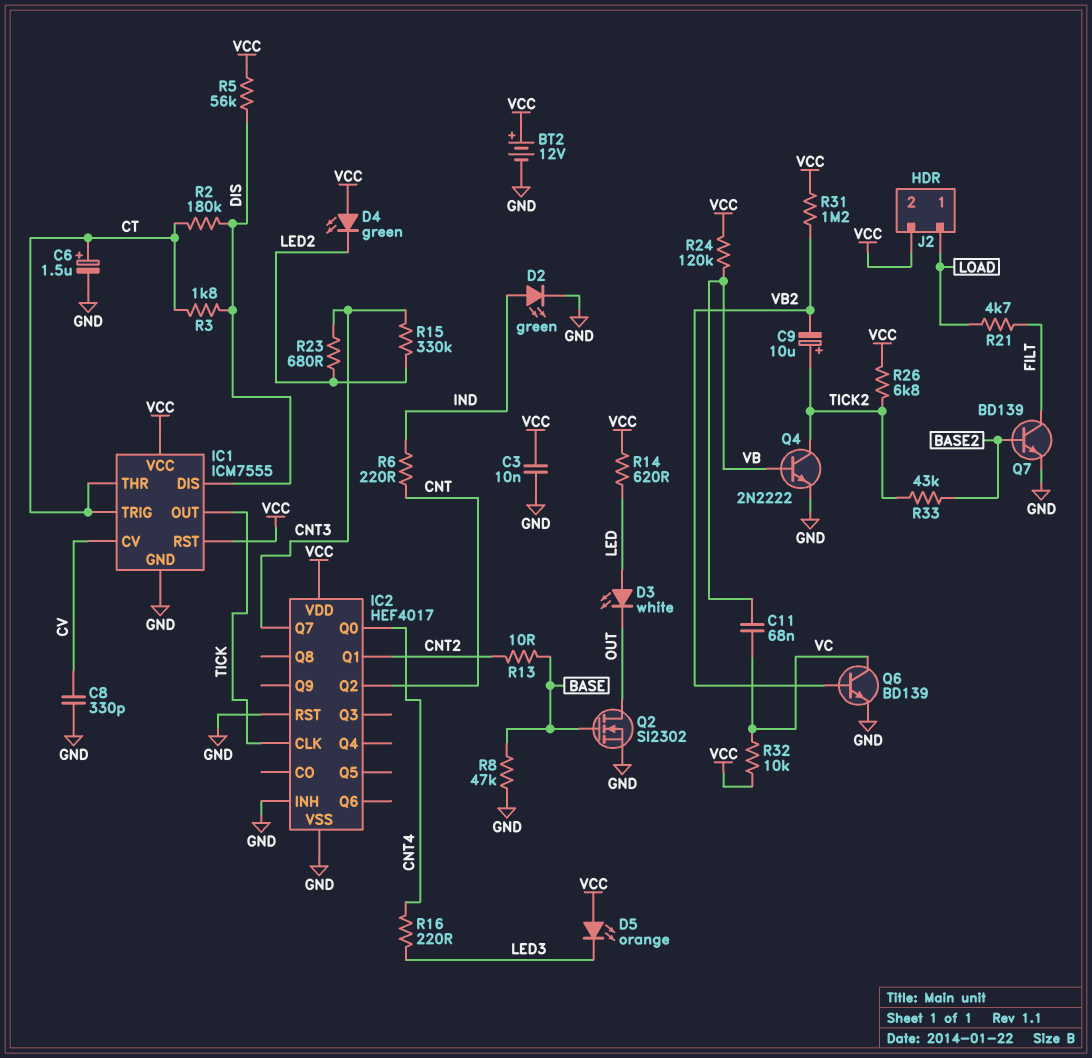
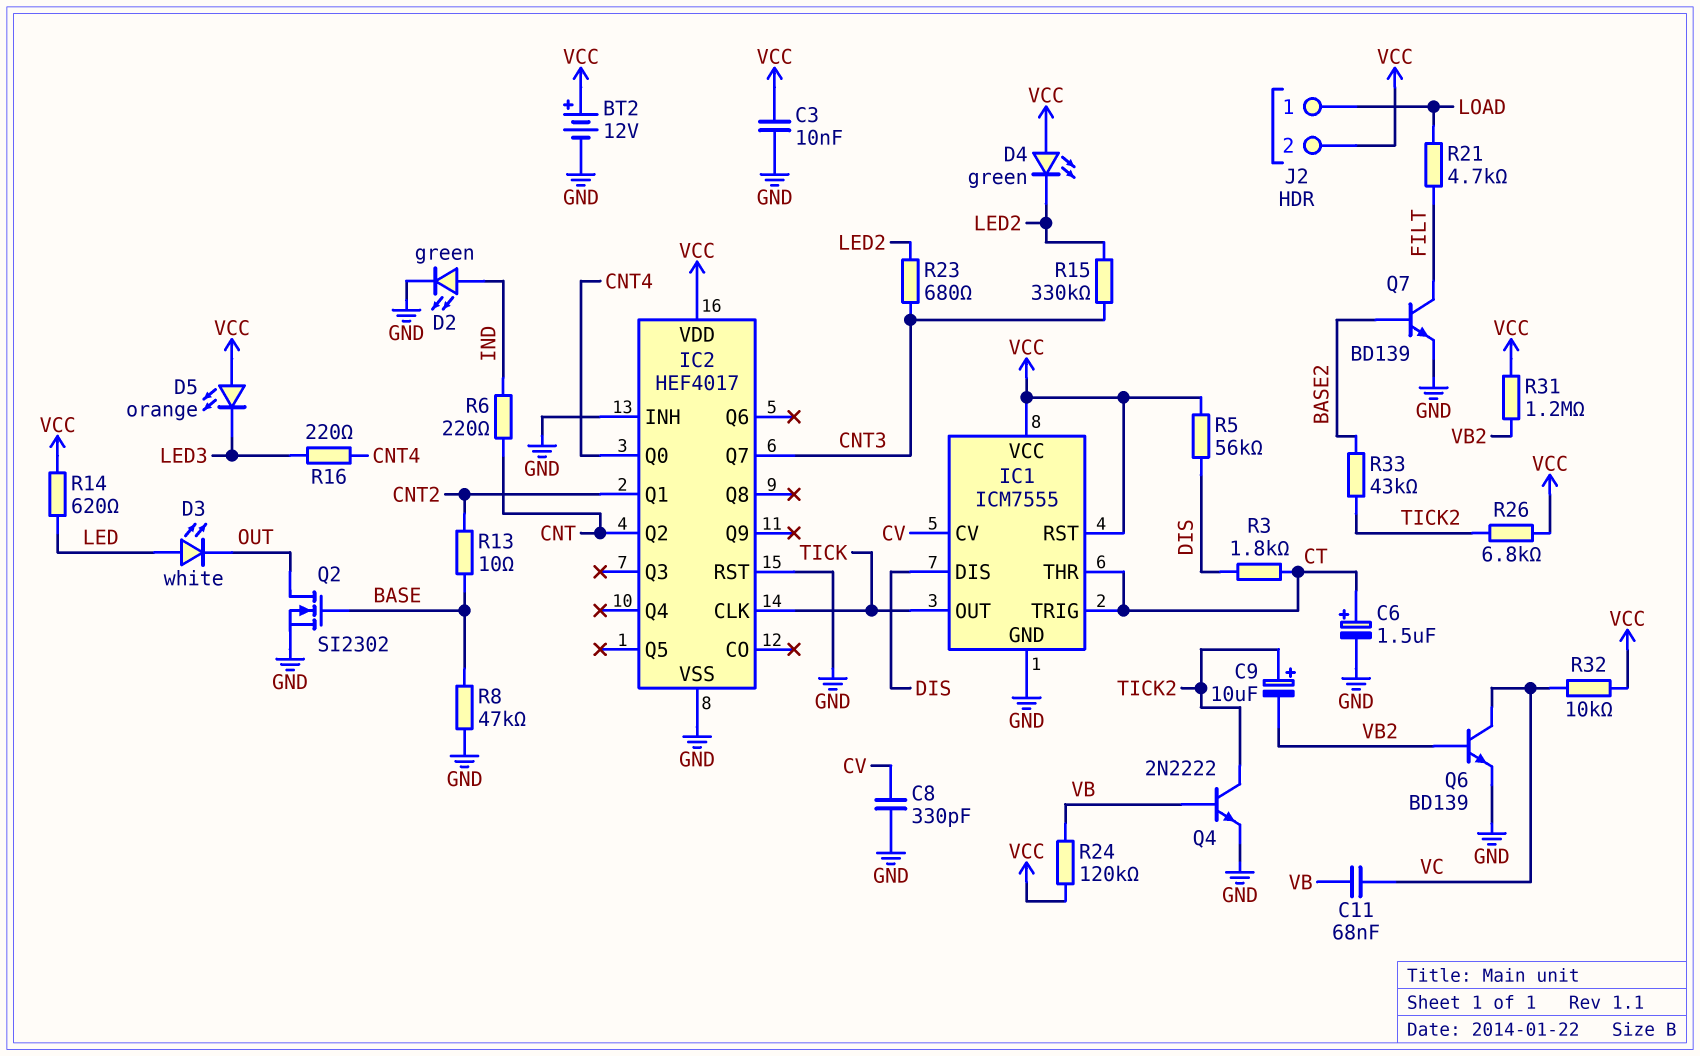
R2: 180k (CT, DIS) -> none

